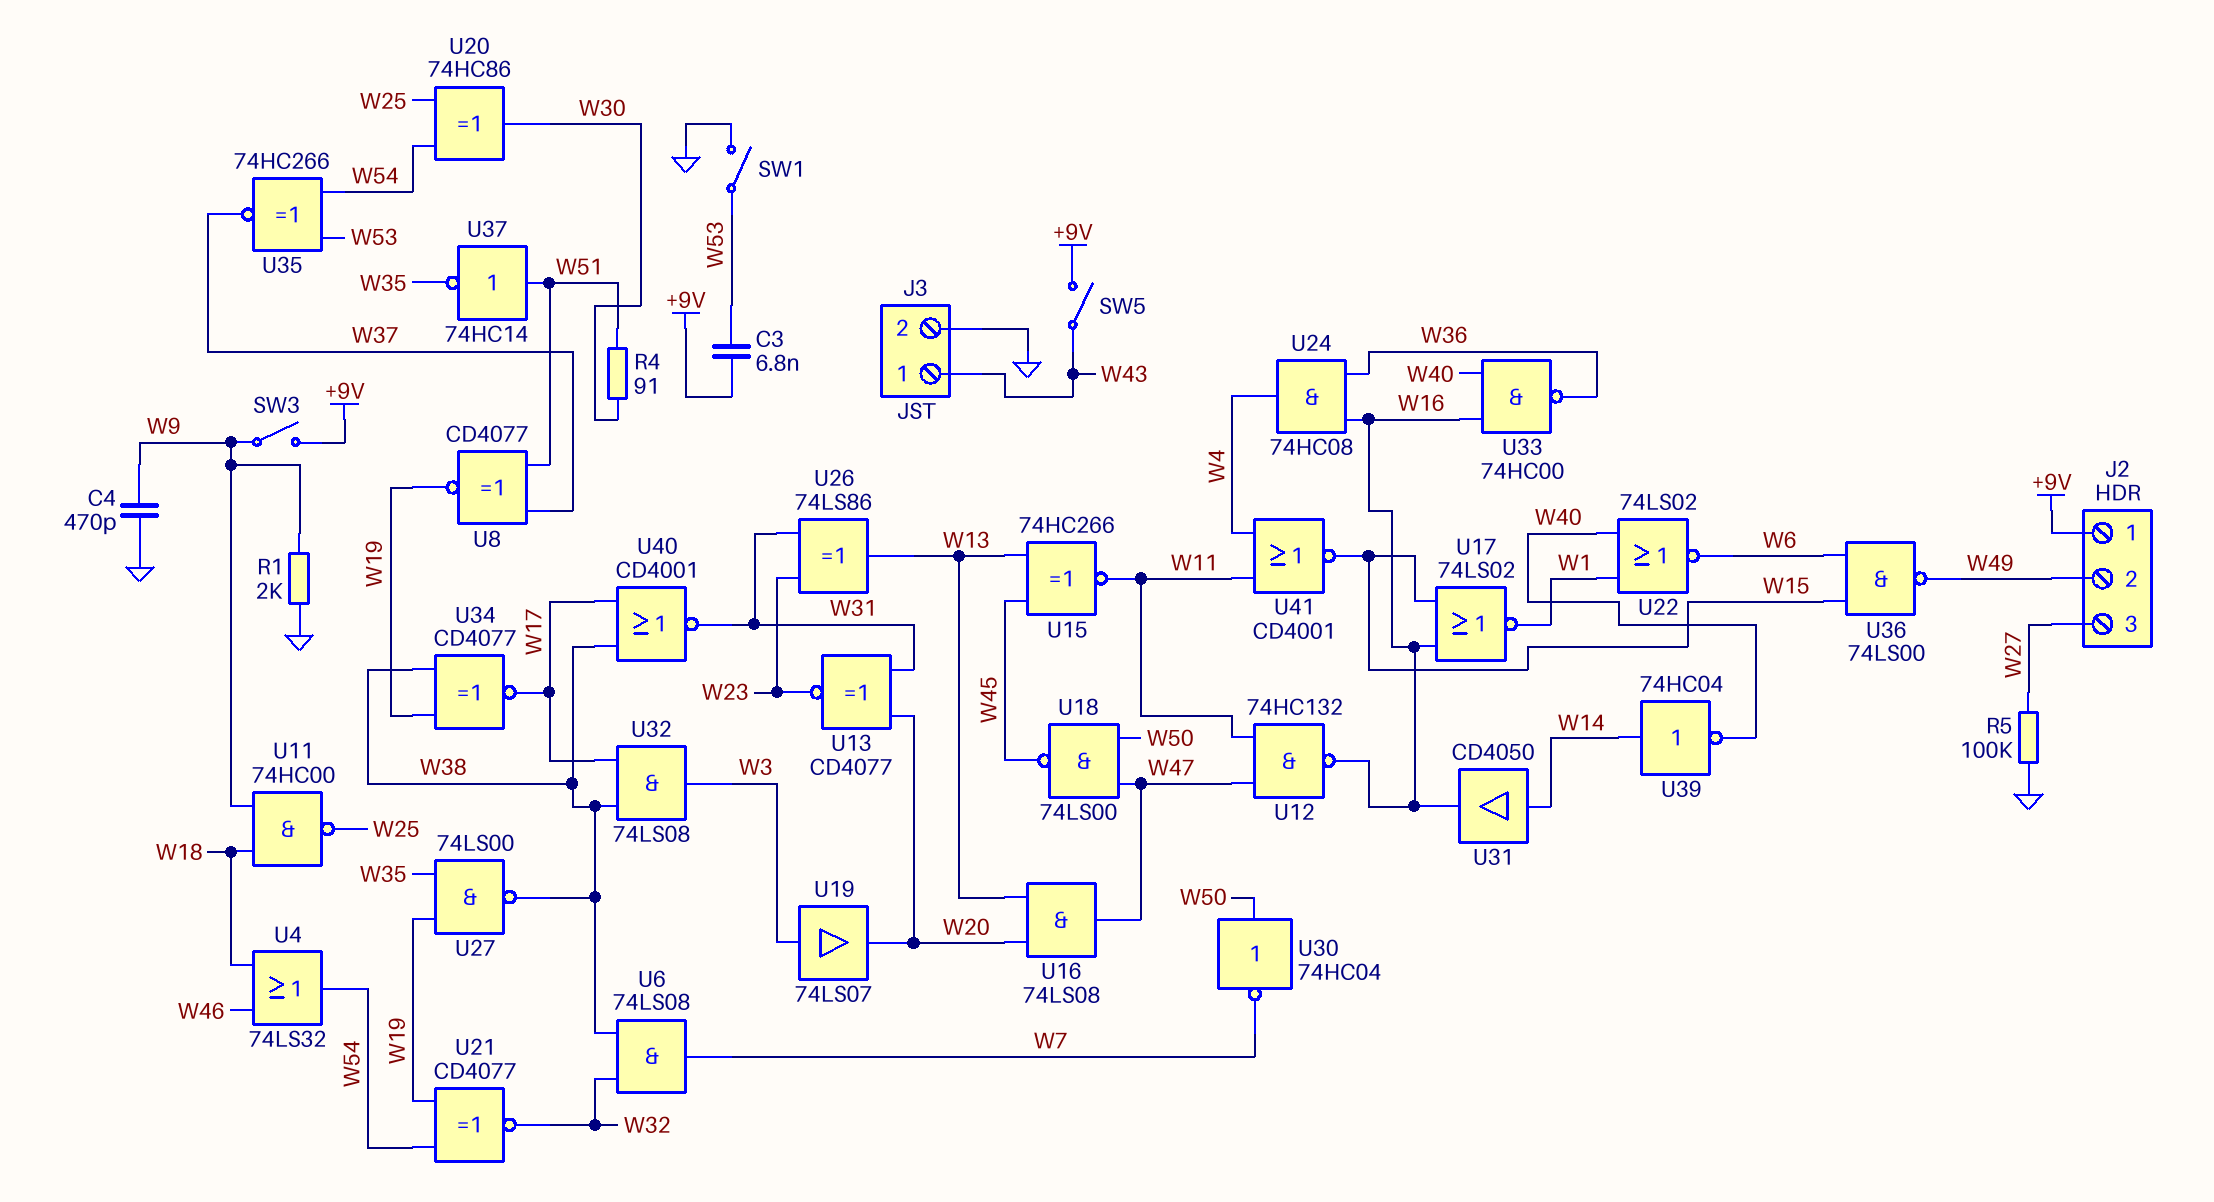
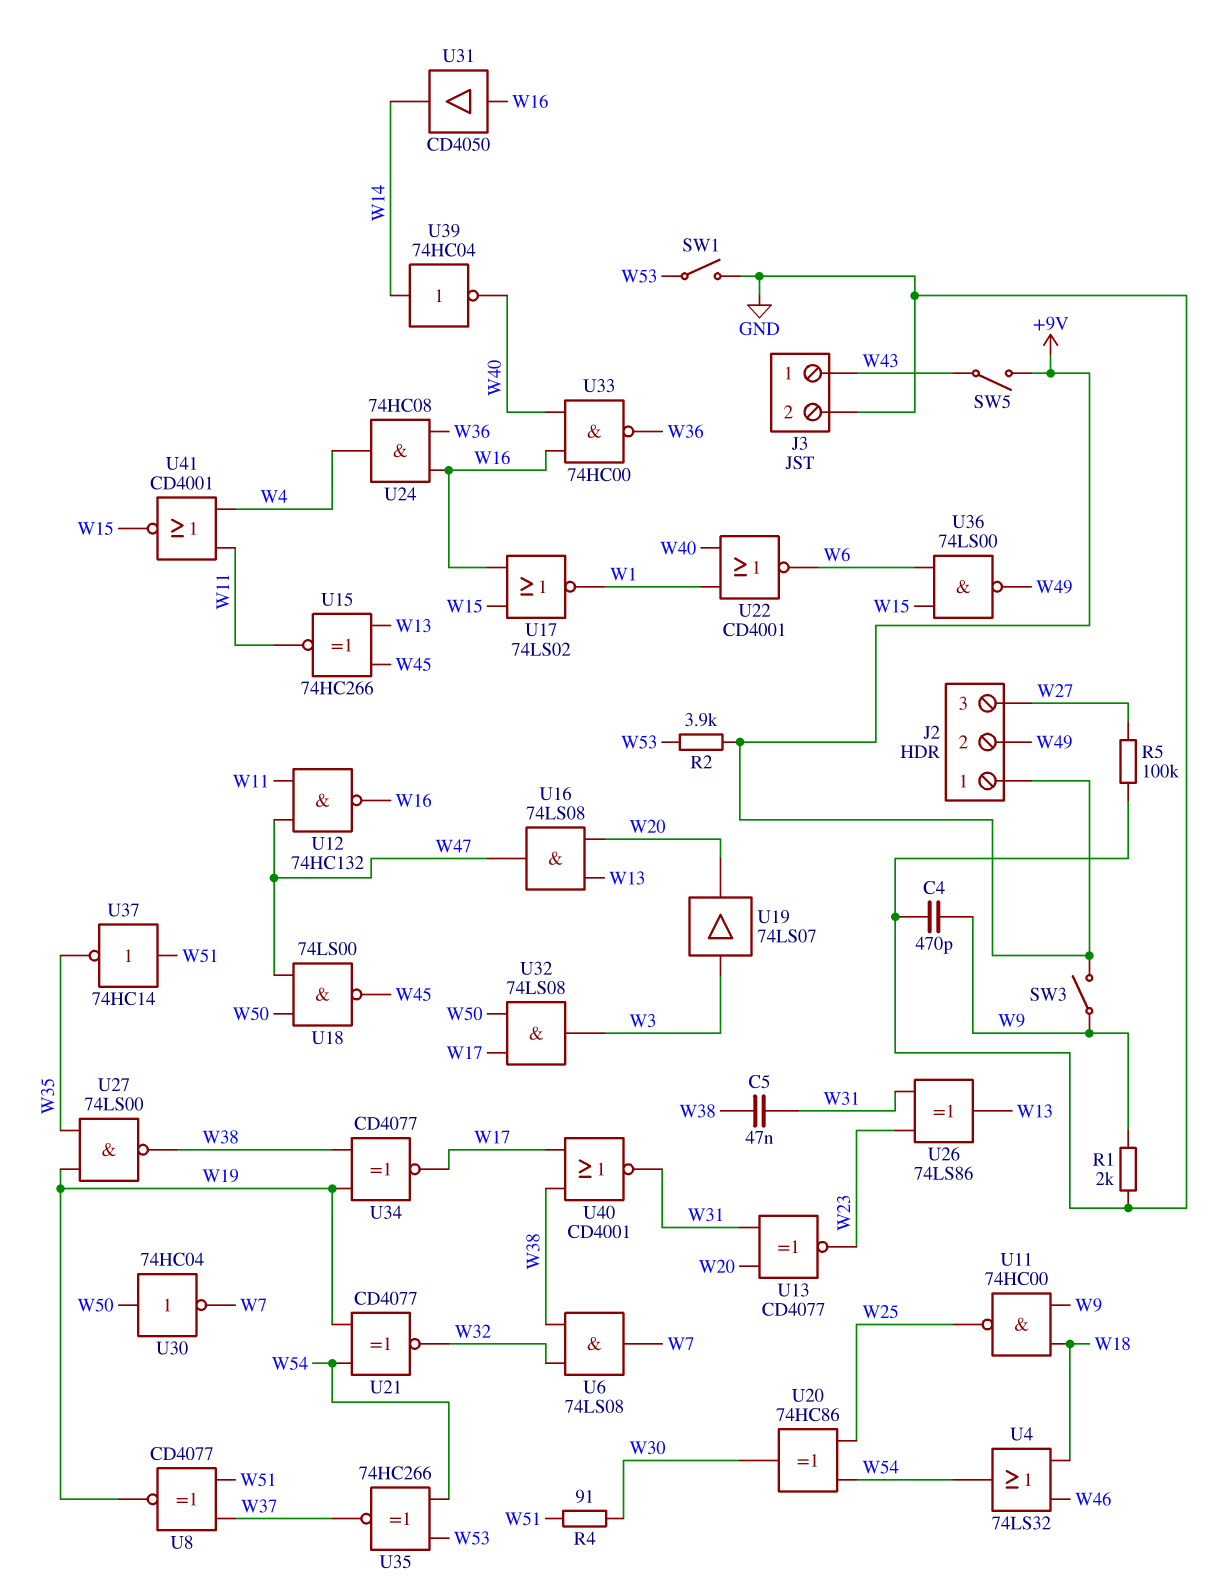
C3: 6.8nF (+9V, W53) -> none
C5: none -> 47nF (W31, W38)
R2: none -> 3.9k (+9V, W53)
U22: NOR 74LS02 (in W1, in W40, out W6) -> NOR CD4001 (in W1, in W40, out W6)
U31: buffer CD4050 (in W14, out W16) -> buffer CD4050 (in W16, out W14)
U32: AND 74LS08 (in W17, in W38, out W3) -> AND 74LS08 (in W17, in W50, out W3)

